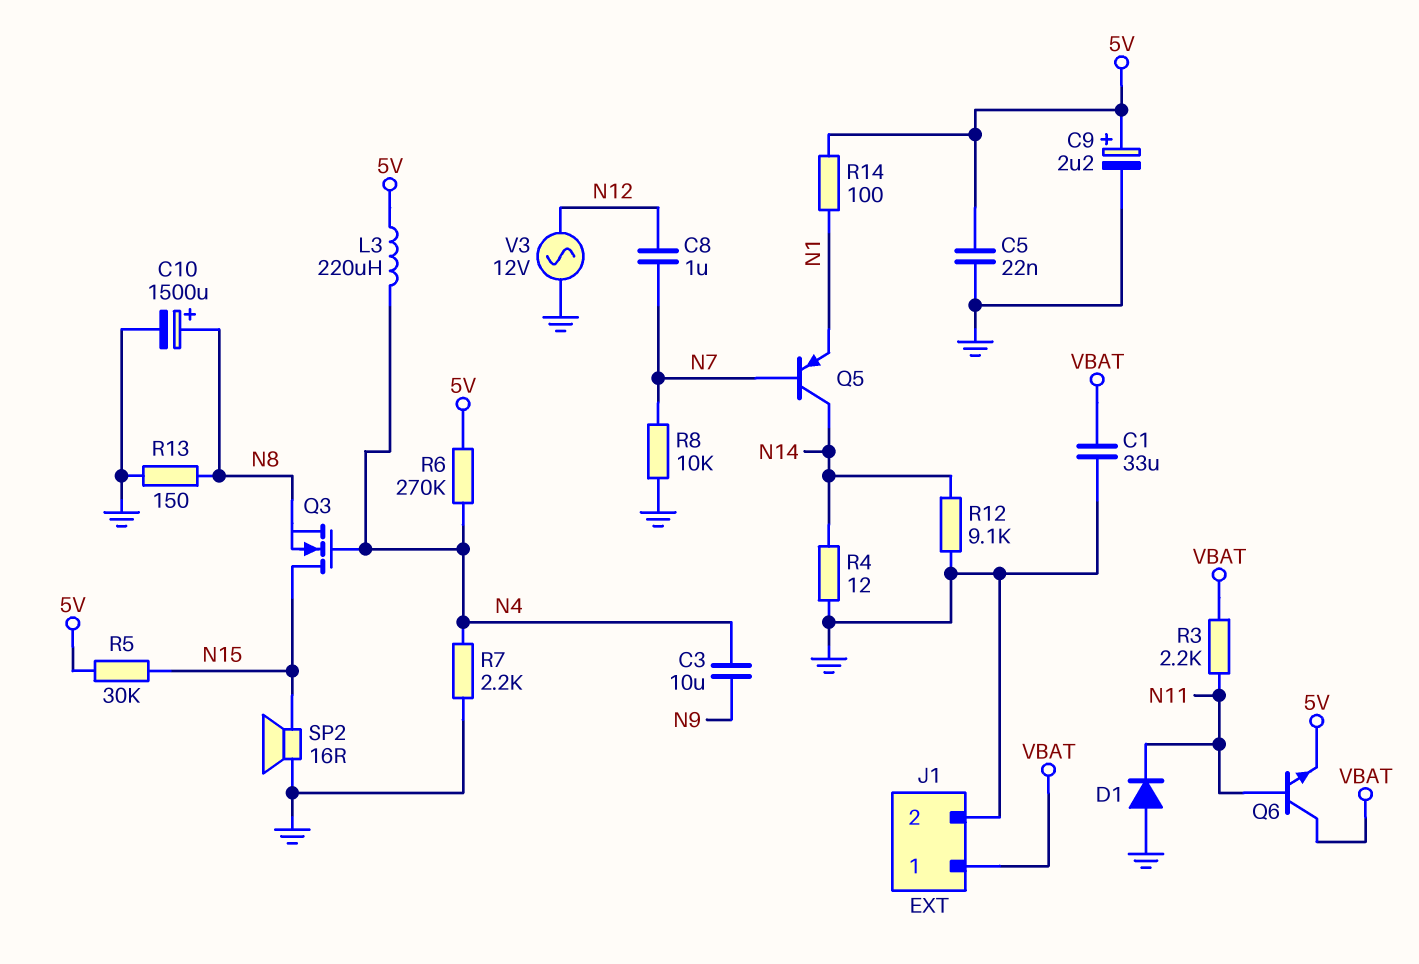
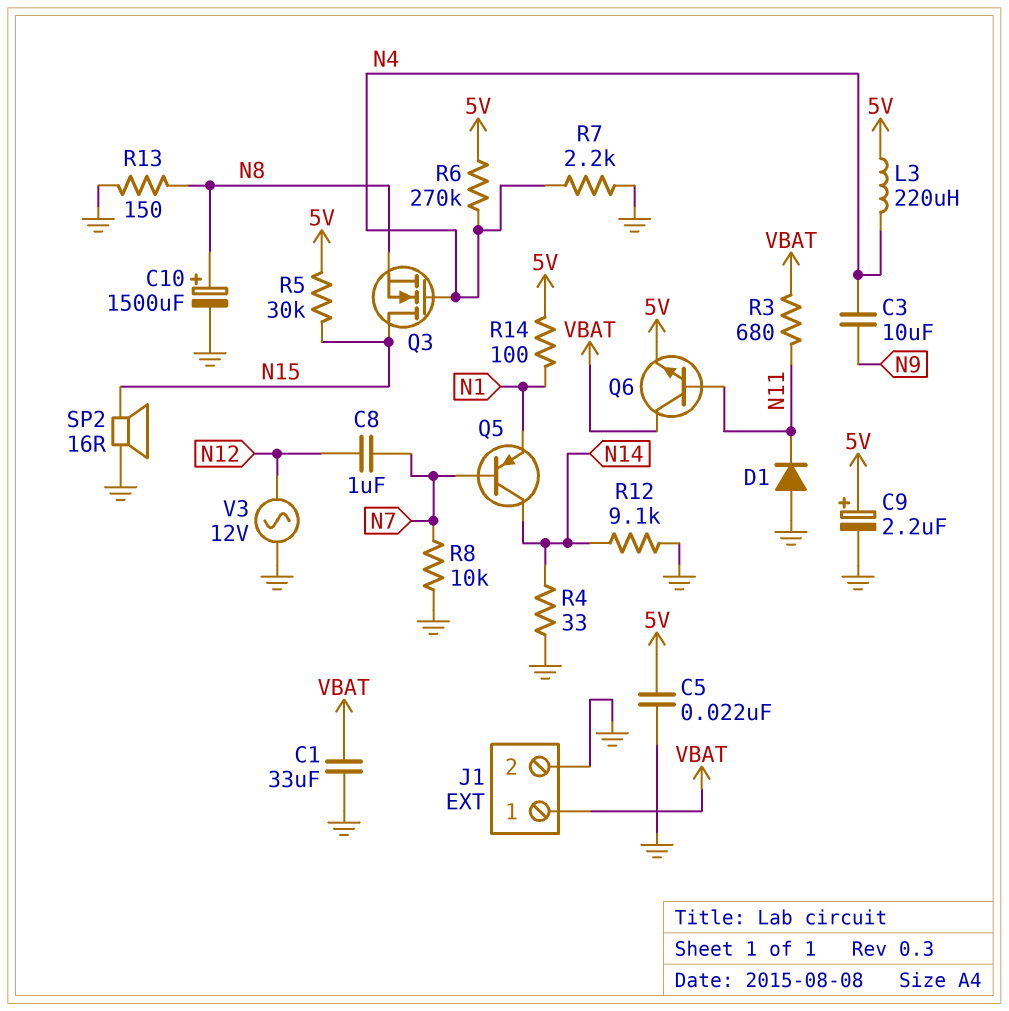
R3: 2.2k (N11, VBAT) -> 680 (N11, VBAT)
R4: 12 (GND, N14) -> 33 (GND, N14)

